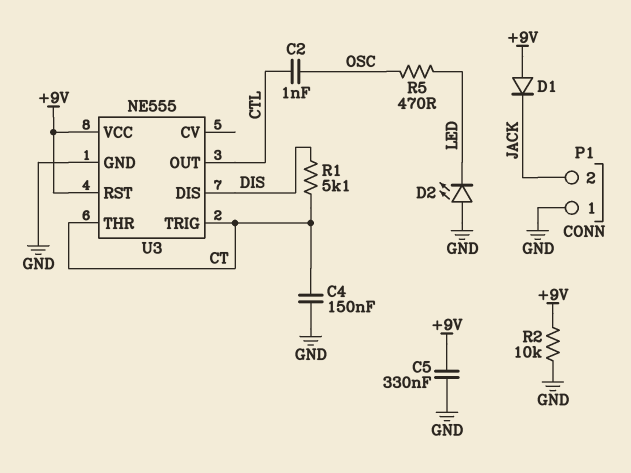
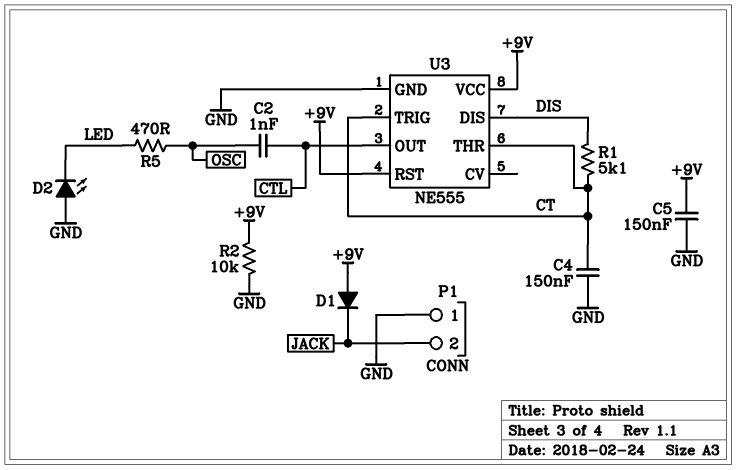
C5: 330nF (+9V, GND) -> 150nF (+9V, GND)

